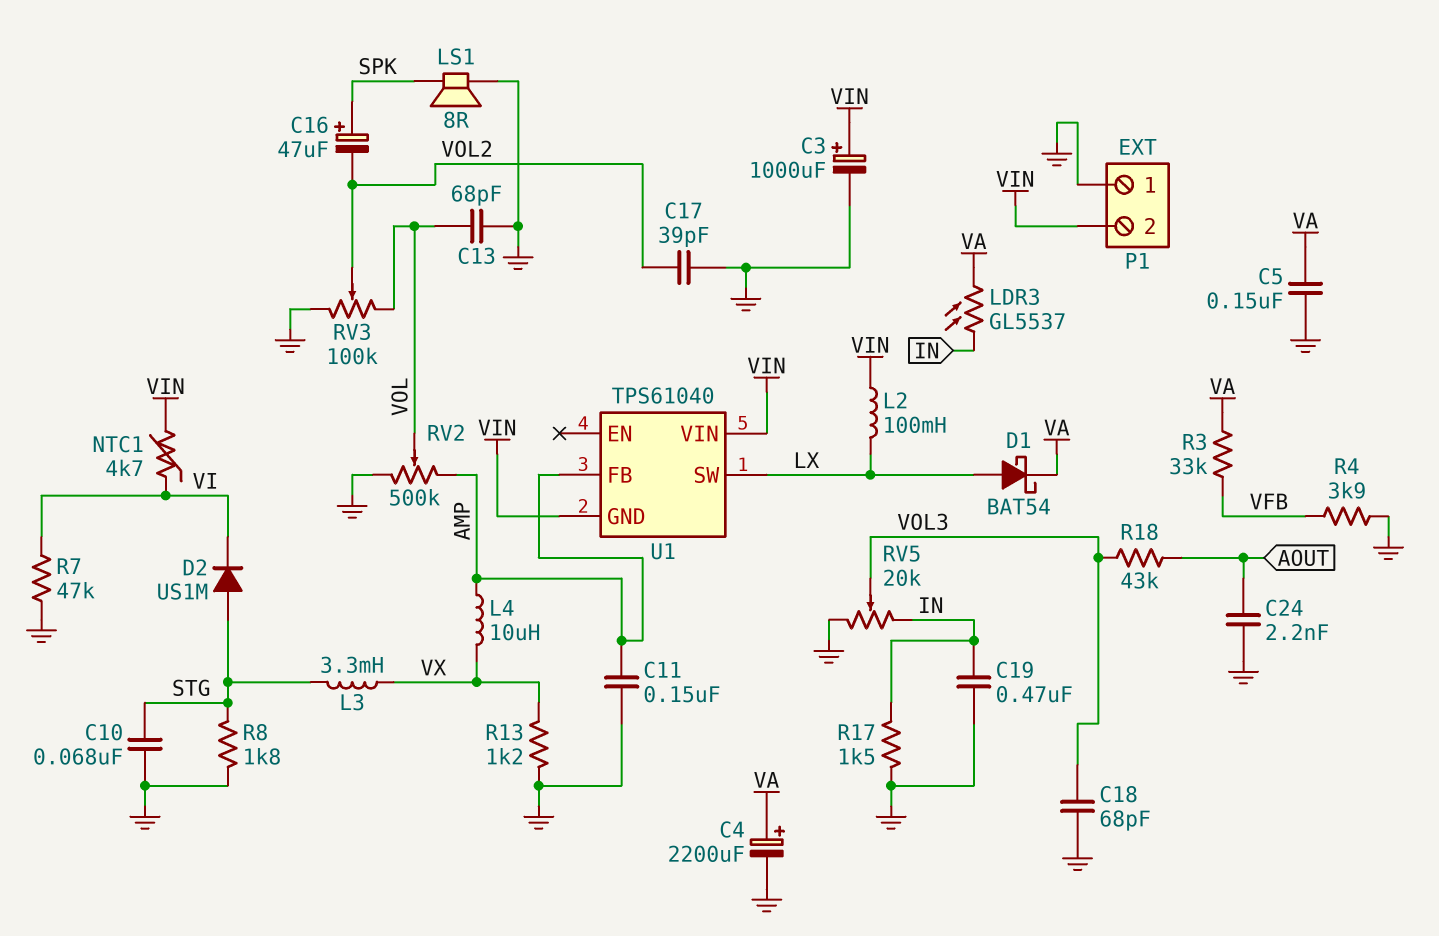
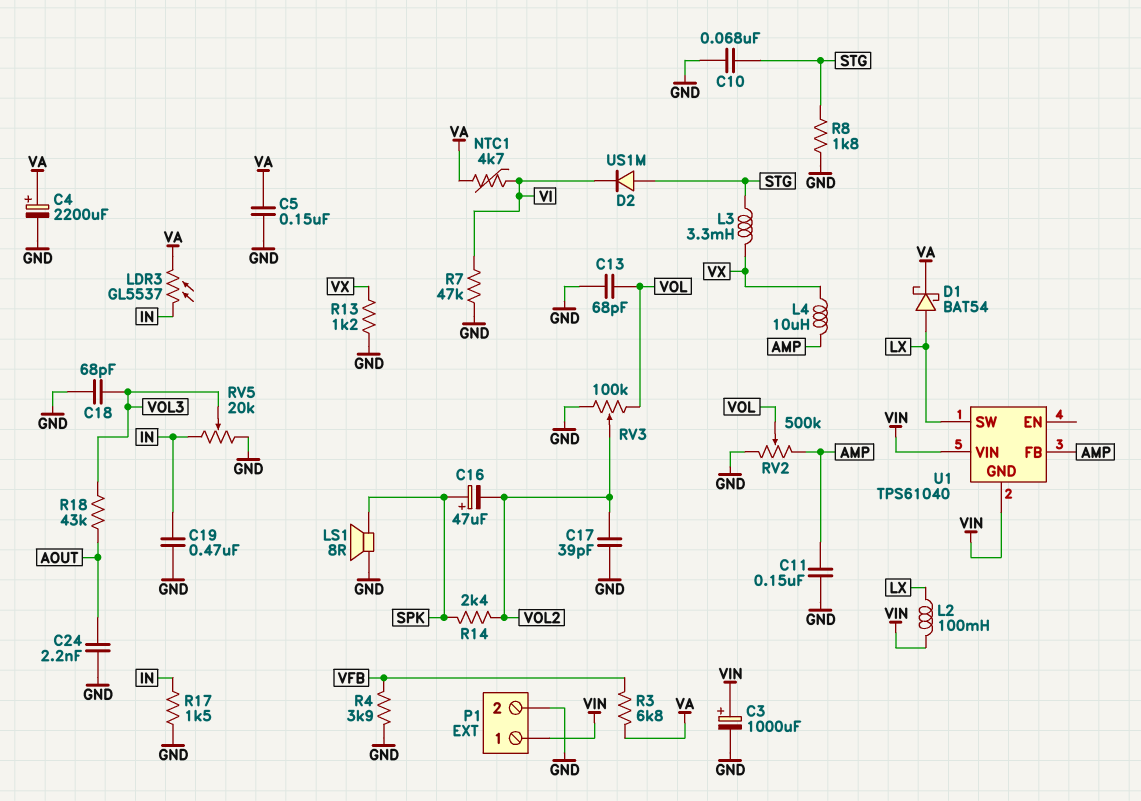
NTC1: 4.7k (VI, VIN) -> 4.7k (VA, VI)
P1 pin 1: GND -> VIN
P1 pin 2: VIN -> GND
R3: 33k (VA, VFB) -> 6.8k (VA, VFB)
R14: none -> 2.4k (SPK, VOL2)

